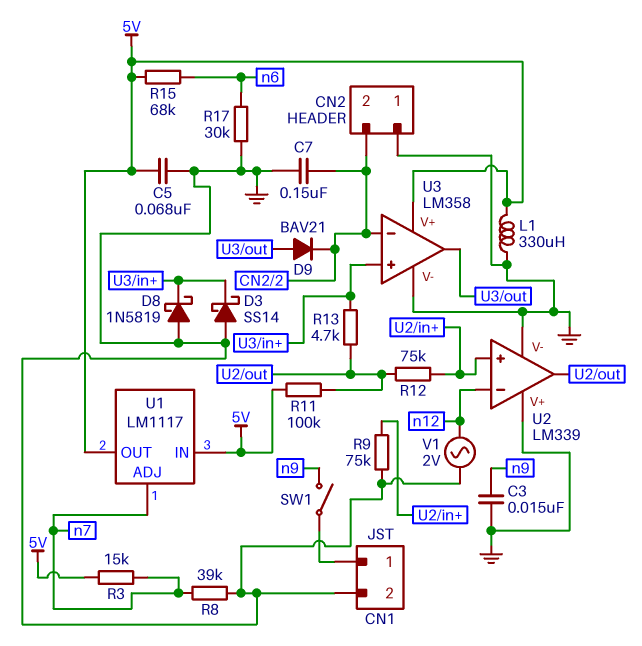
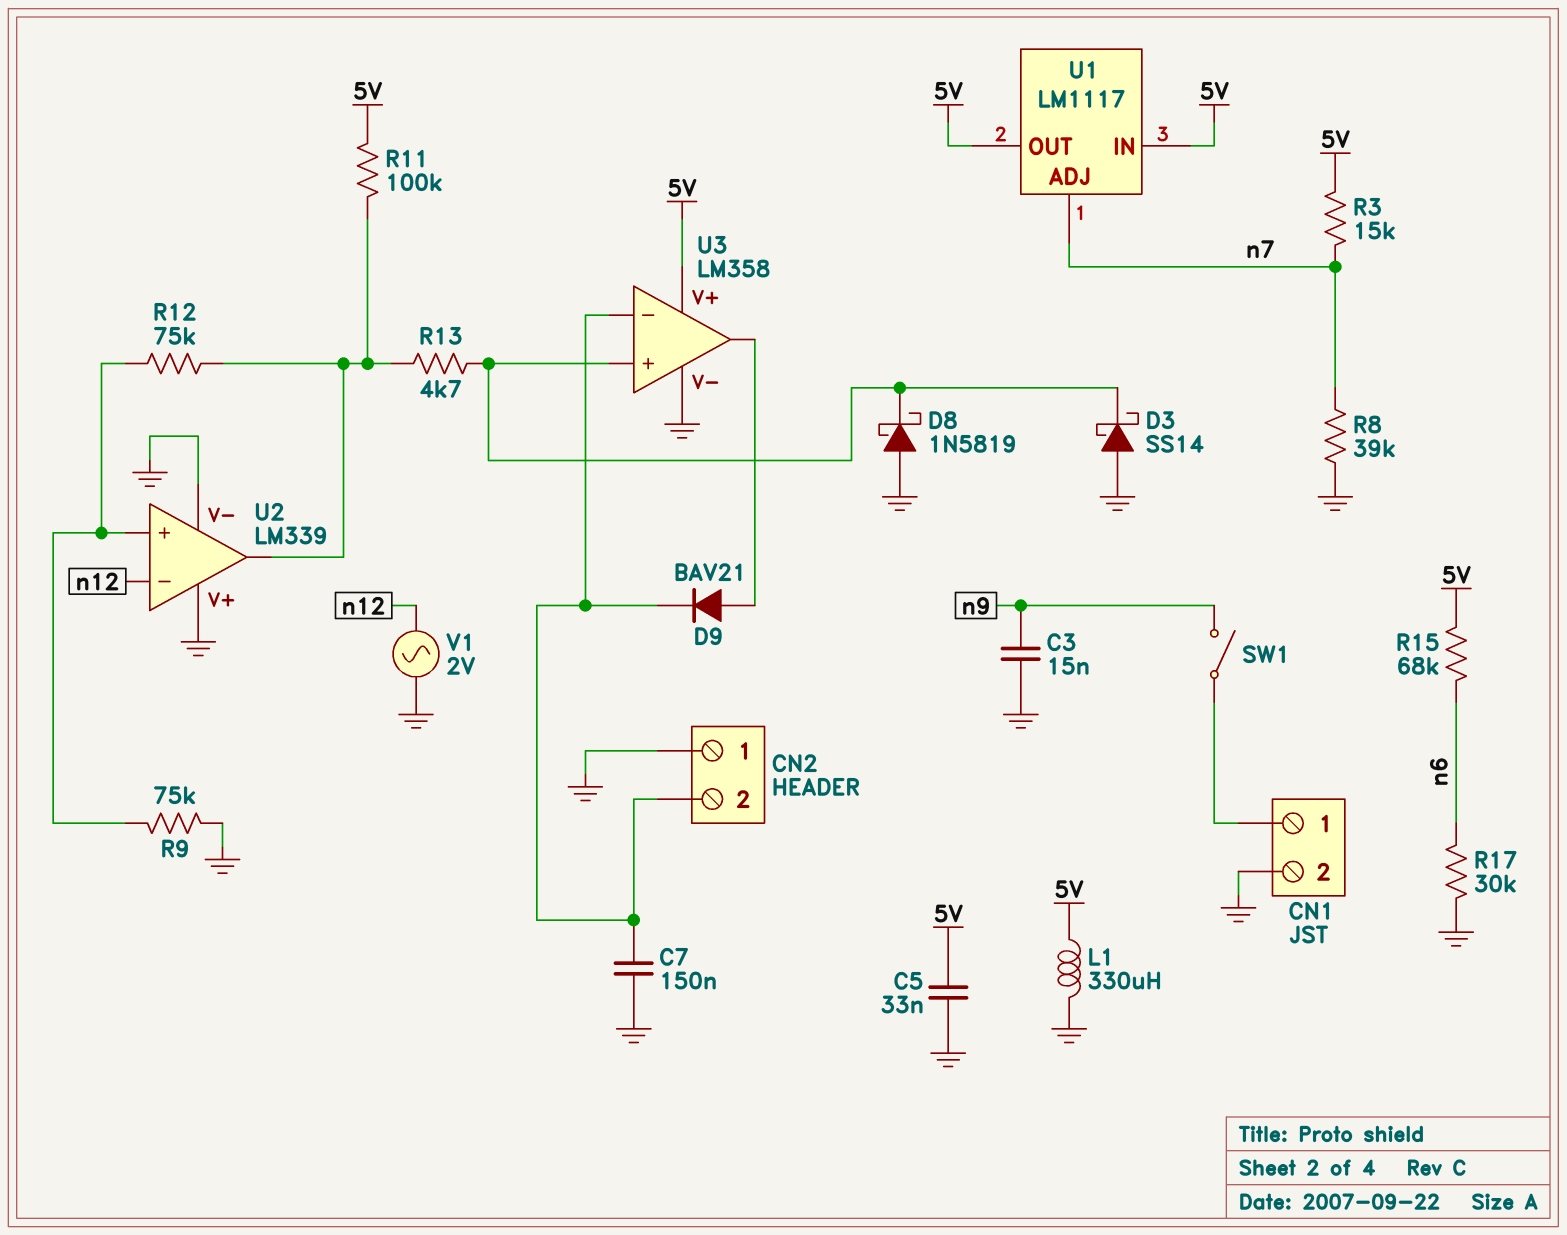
C5: 68nF (5V, GND) -> 33nF (5V, GND)

